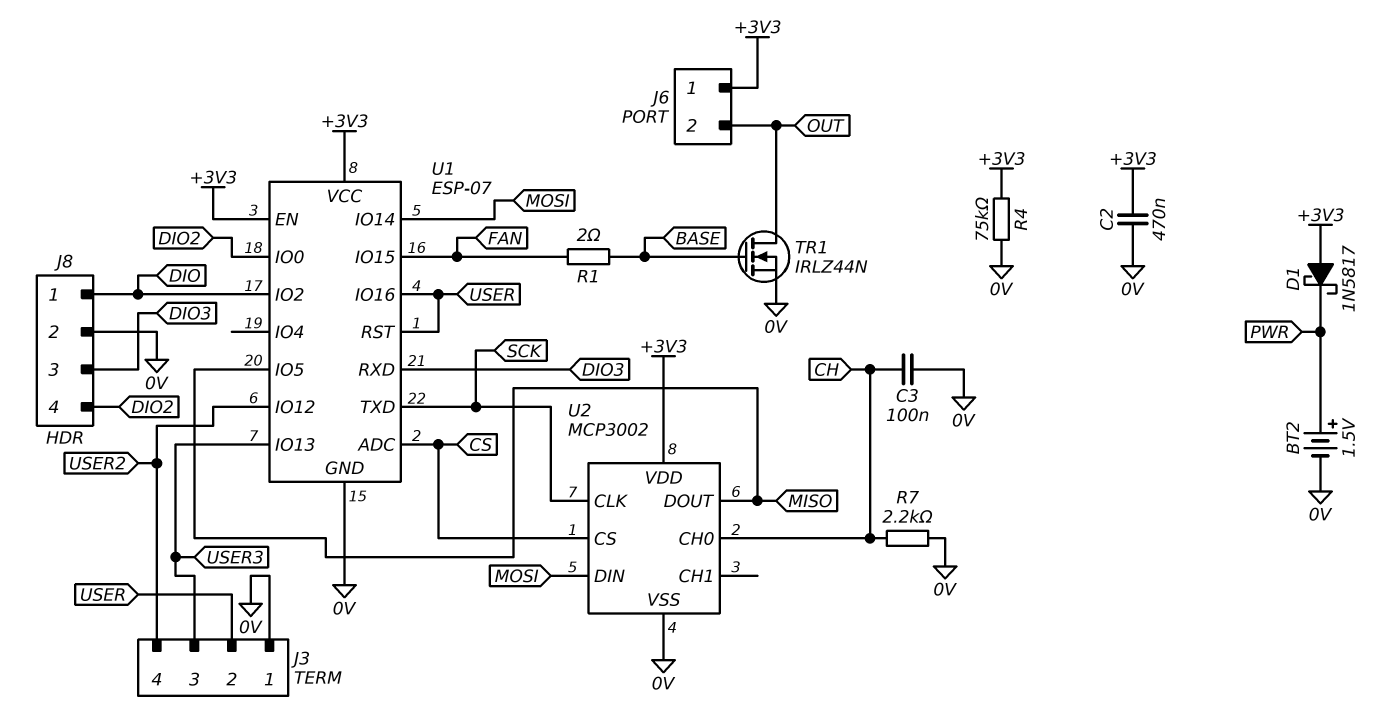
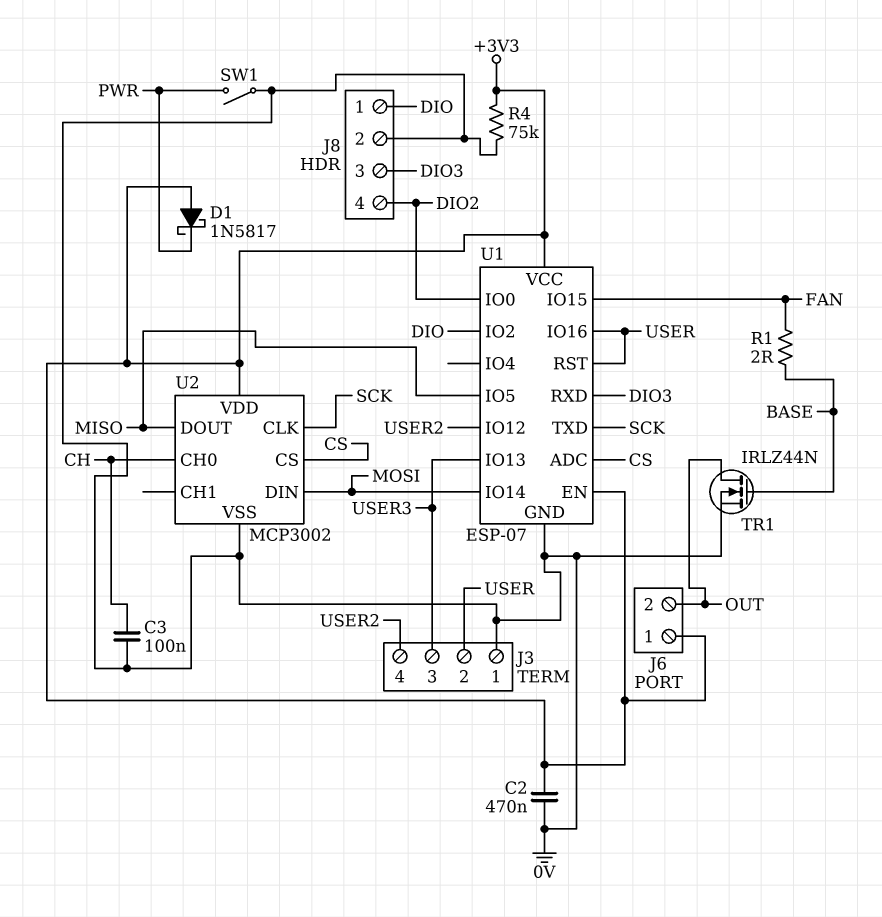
BT2: 1.5V (plus PWR, minus 0V) -> none
R7: 2.2k (0V, CH) -> none
SW1: none -> switch (0V, PWR)

